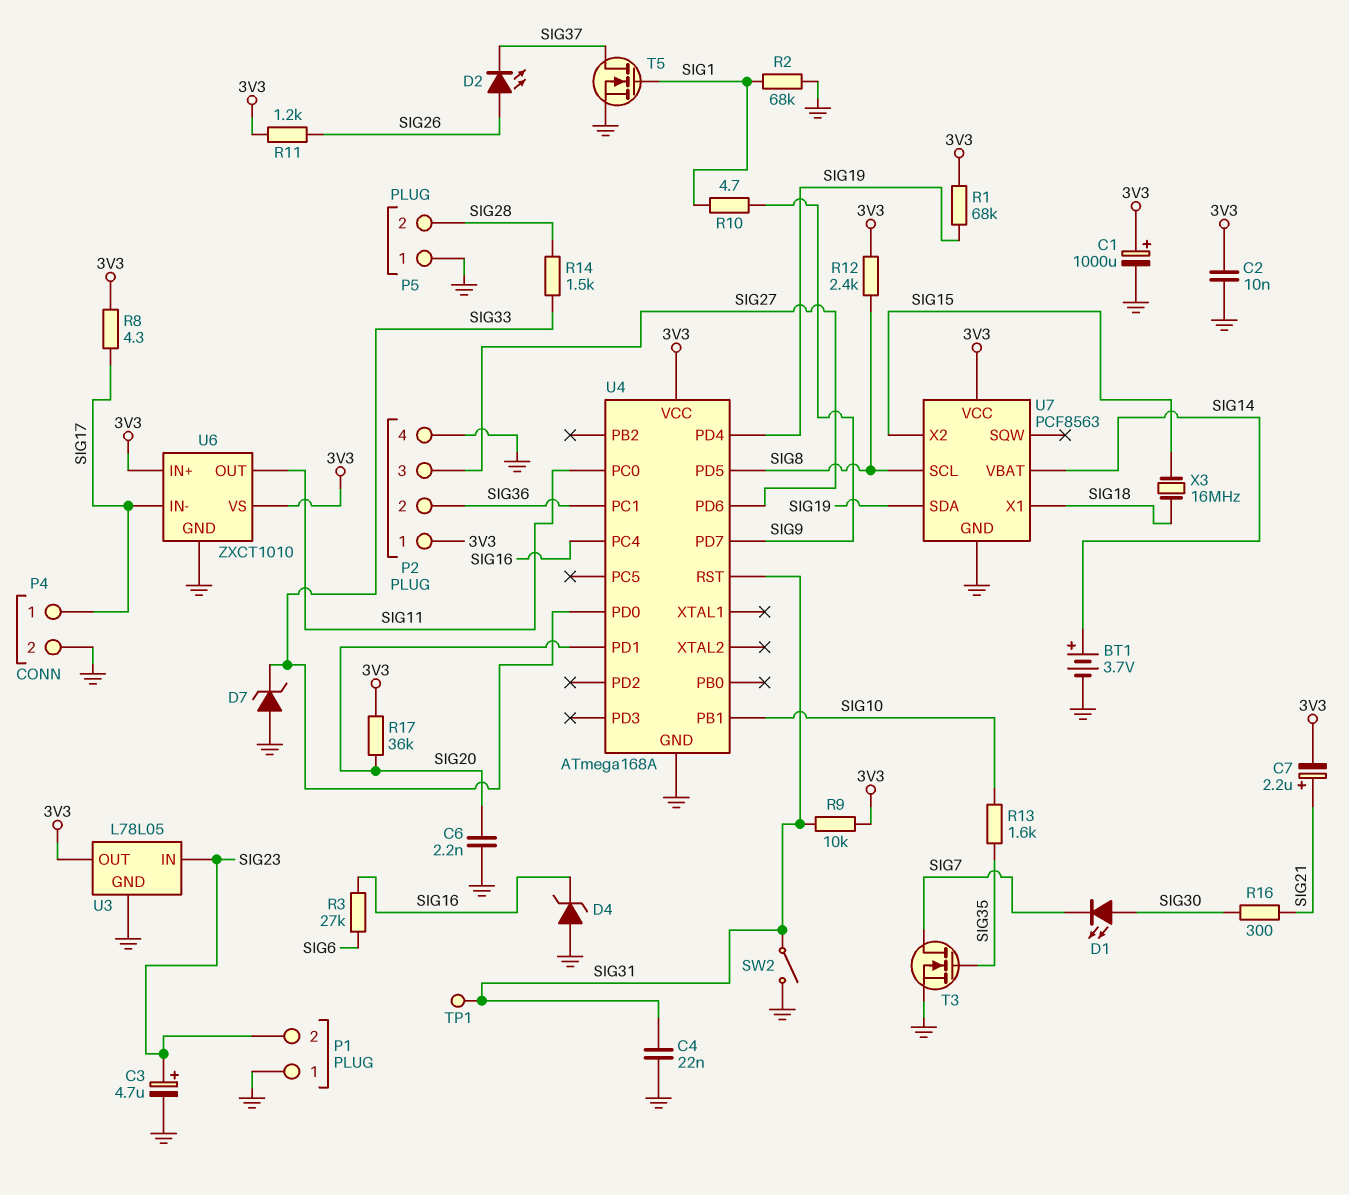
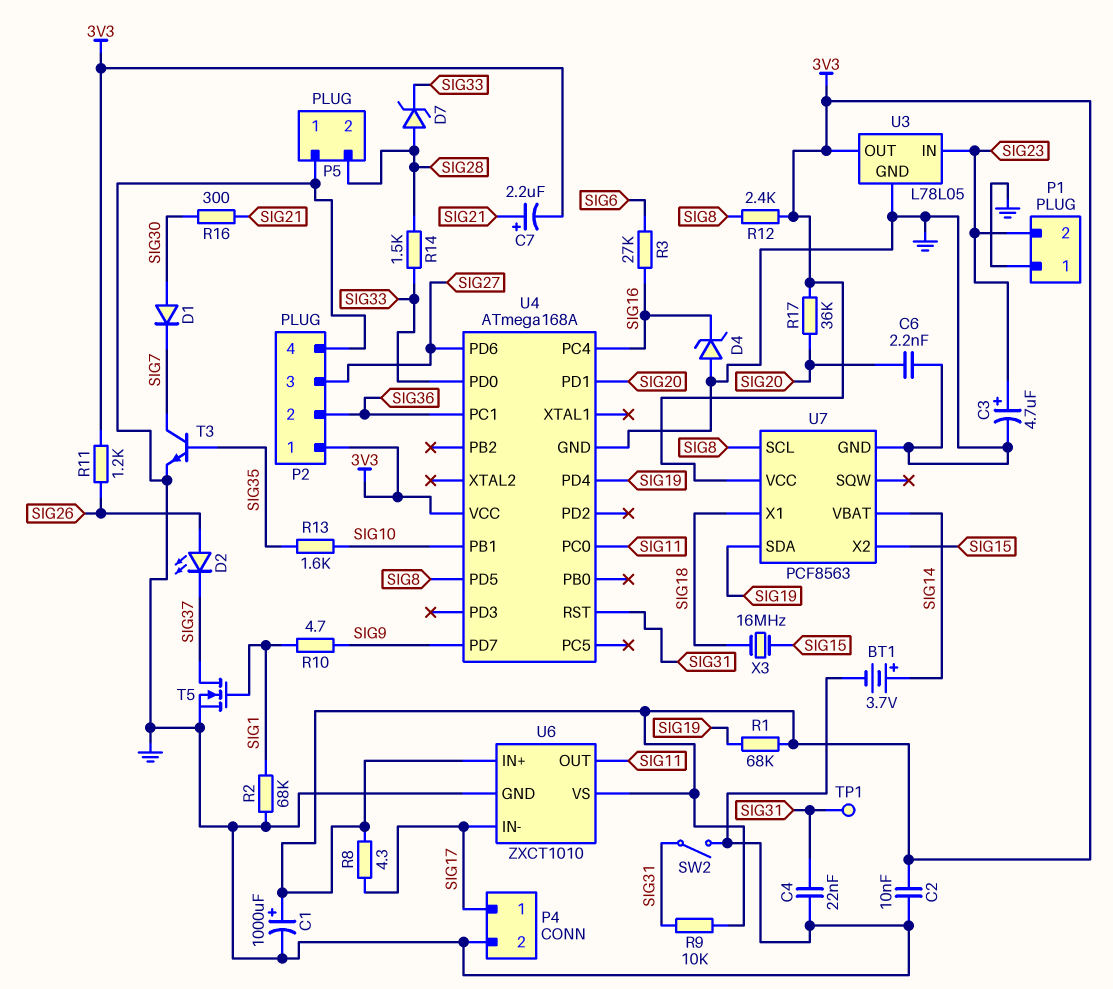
D1: LED (A SIG30, K SIG7) -> diode (A SIG30, K SIG7)
D7: zener (A GND, K SIG33) -> zener (A SIG28, K SIG33)
T3: NMOS (G SIG35, D SIG7, S GND) -> NPN (B SIG35, C SIG7, E GND)

